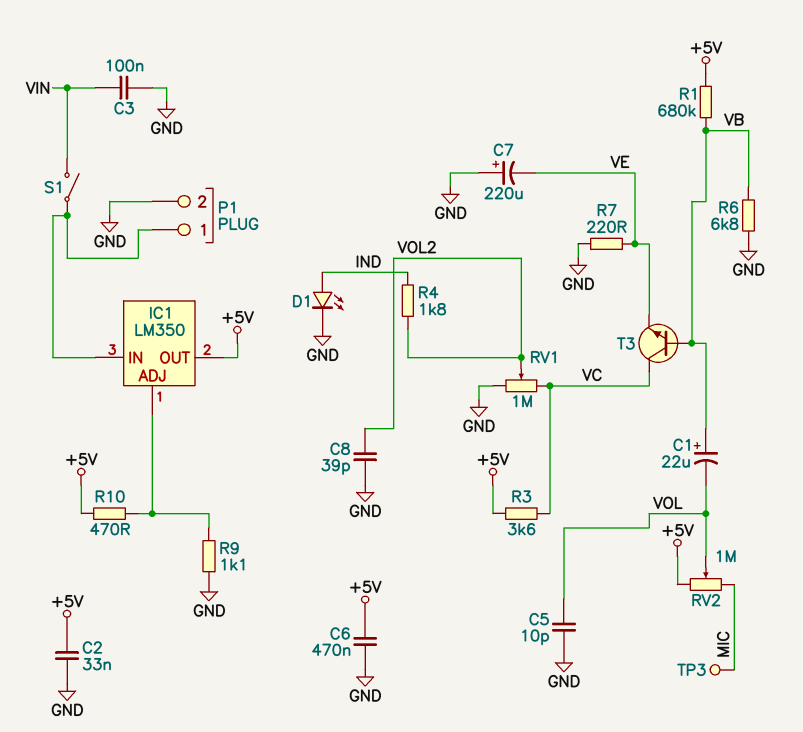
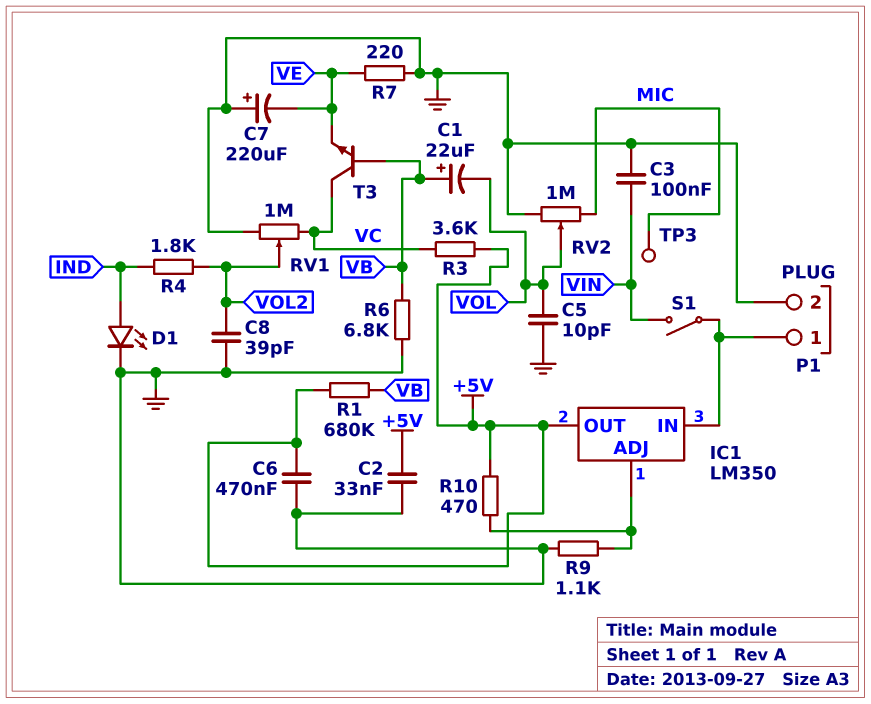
RV2: 1M (+5V, MIC, wiper VOL) -> 1M (GND, MIC, wiper VOL)

